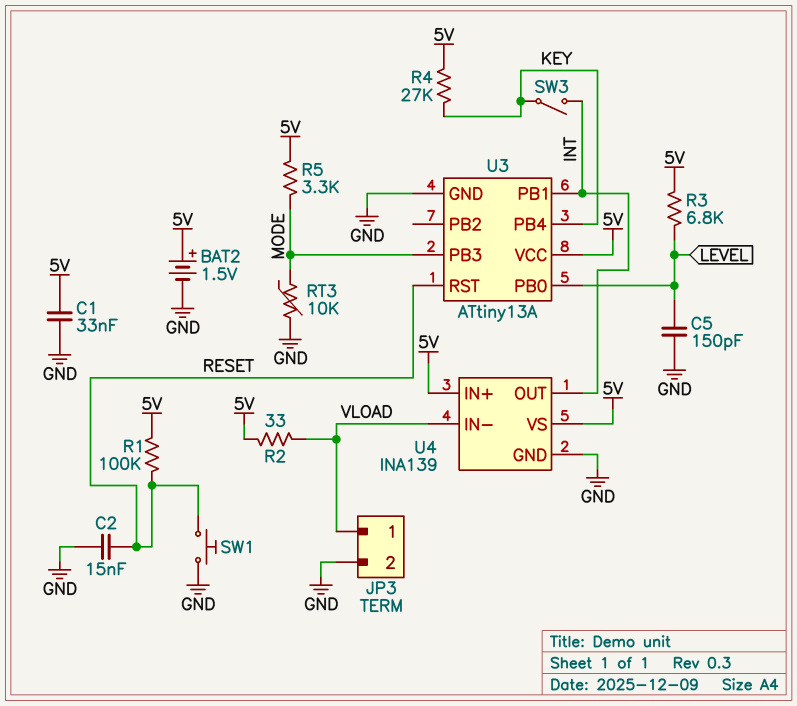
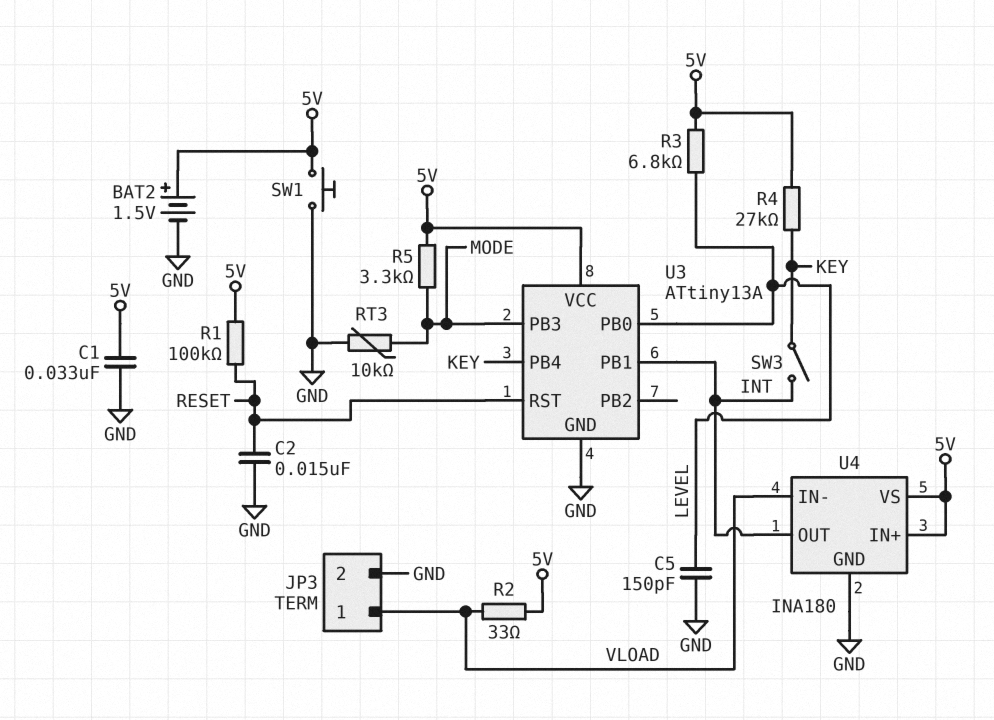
SW1: button (GND, RESET) -> button (5V, GND)
U4: INA139 -> INA180

